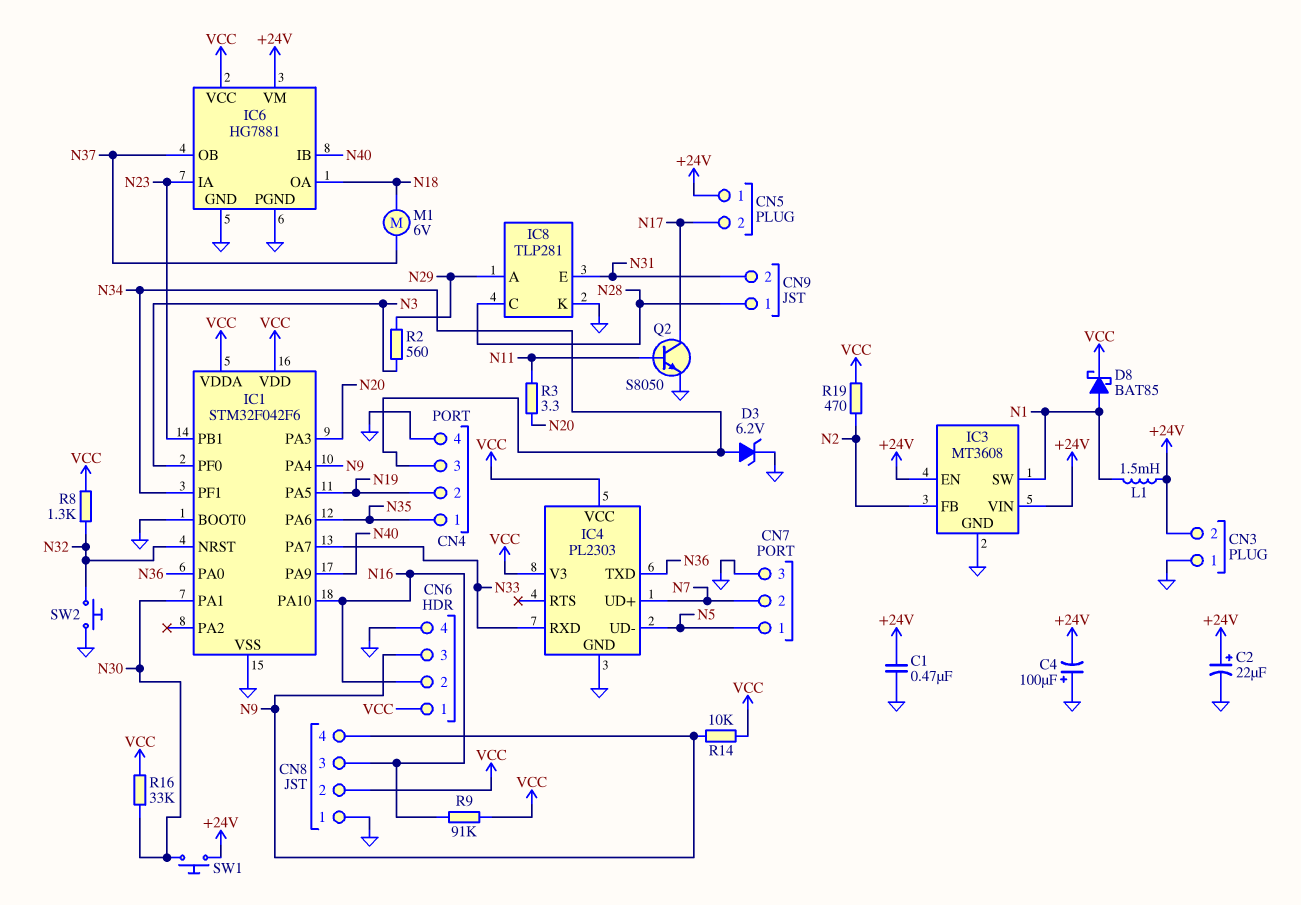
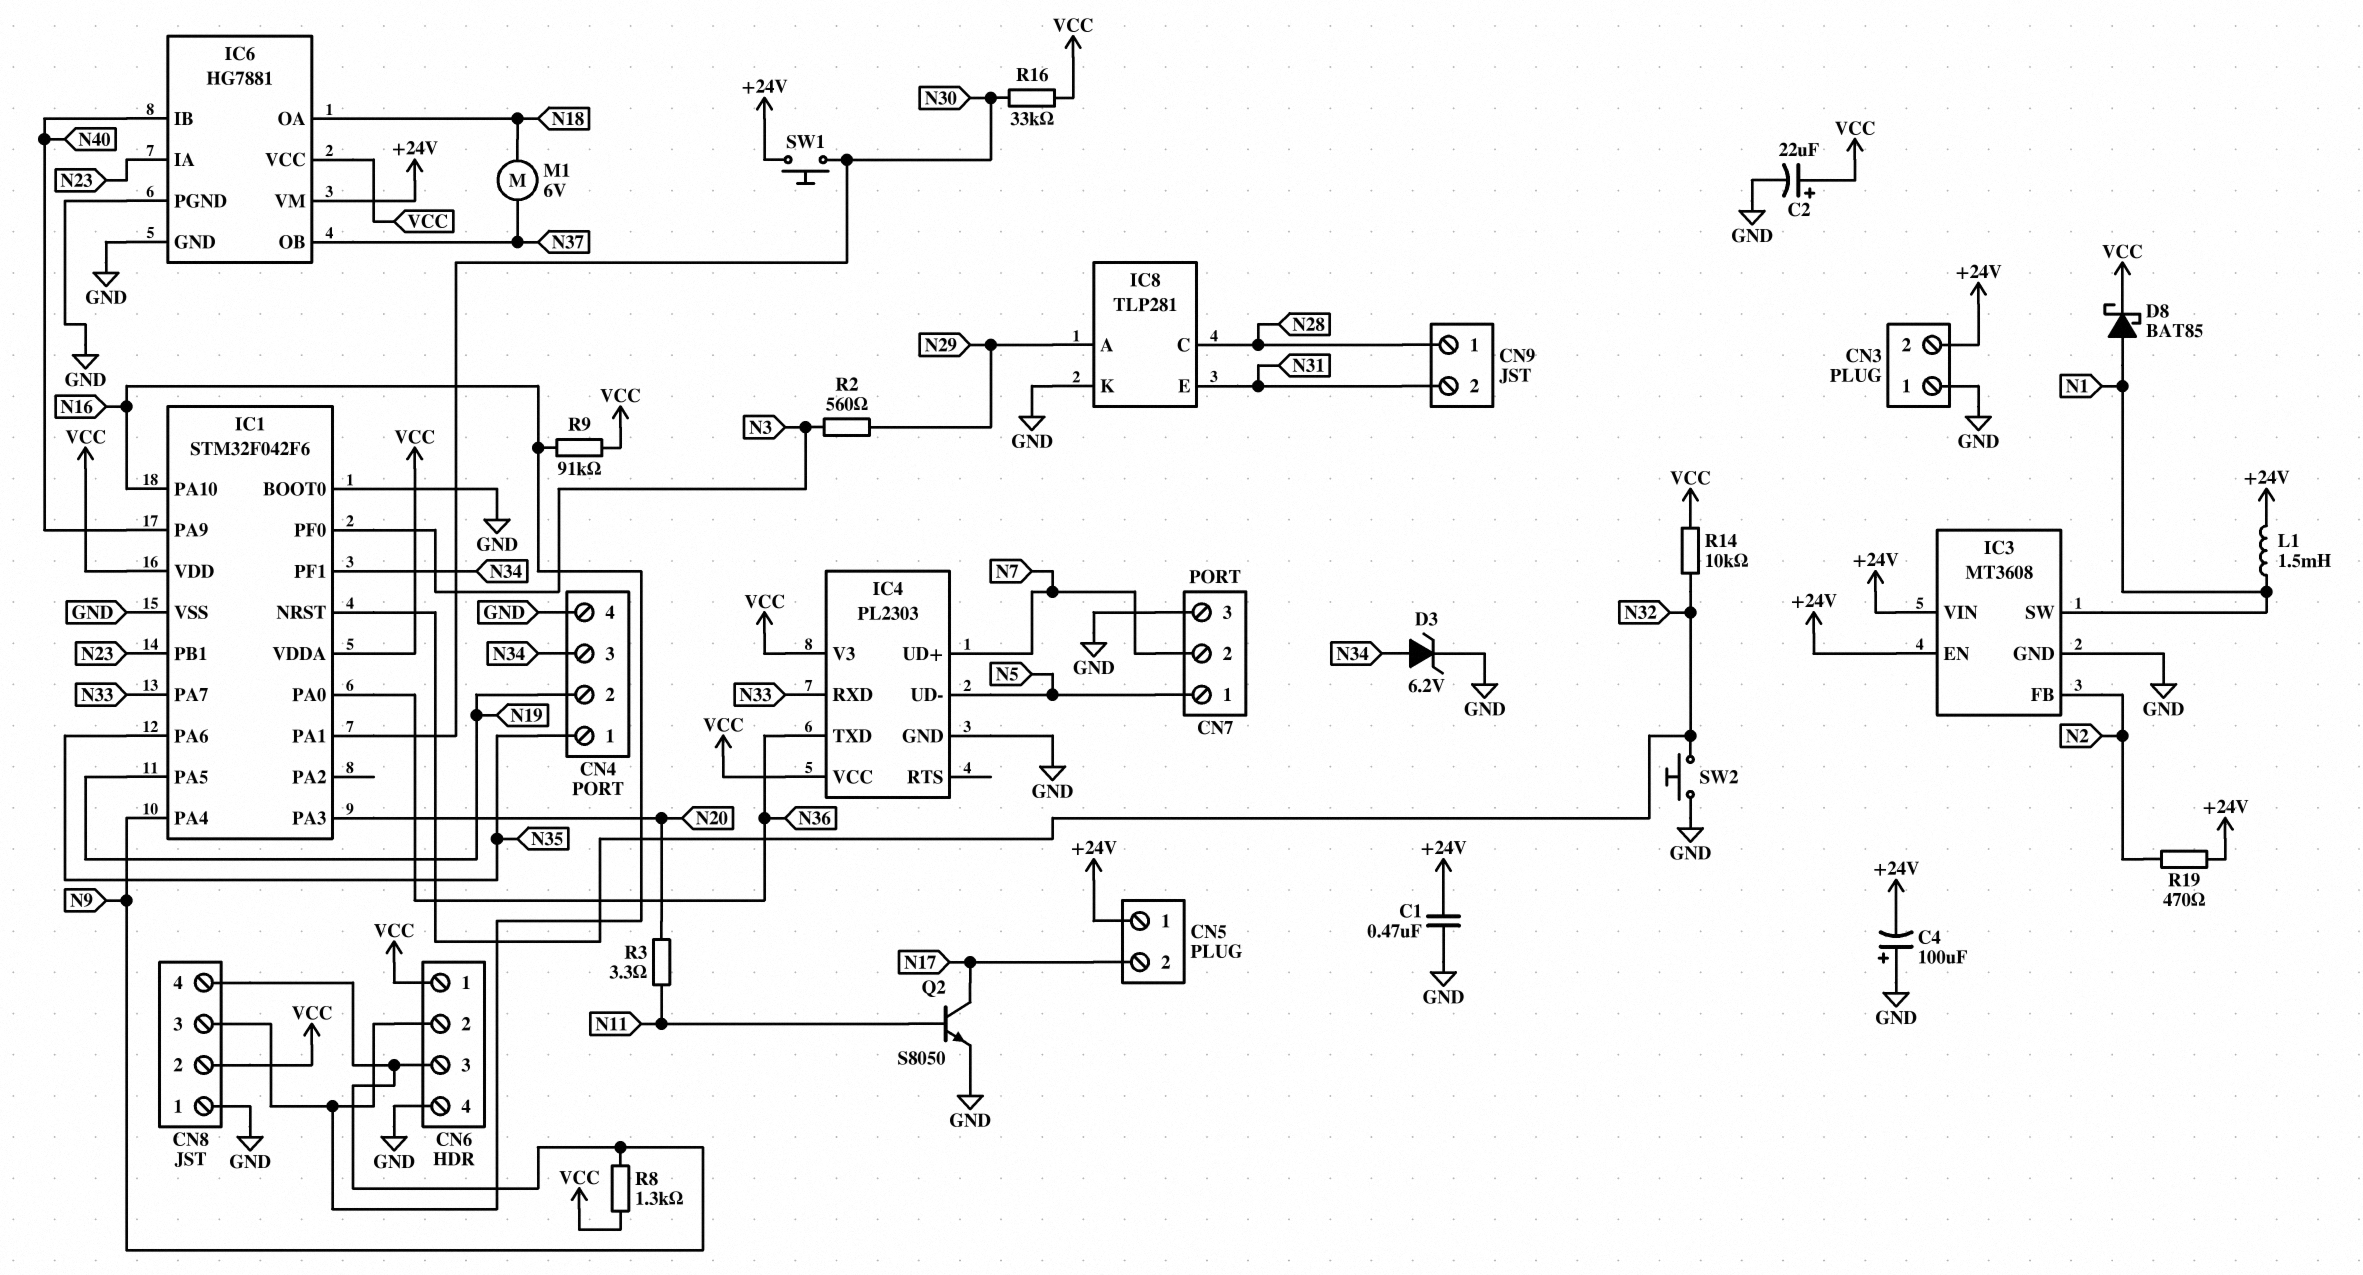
C2: 22uF (plus +24V, minus GND) -> 22uF (plus VCC, minus GND)
R8: 1.3k (N32, VCC) -> 1.3k (N9, VCC)
R14: 10k (N9, VCC) -> 10k (N32, VCC)
R19: 470 (N2, VCC) -> 470 (+24V, N2)

